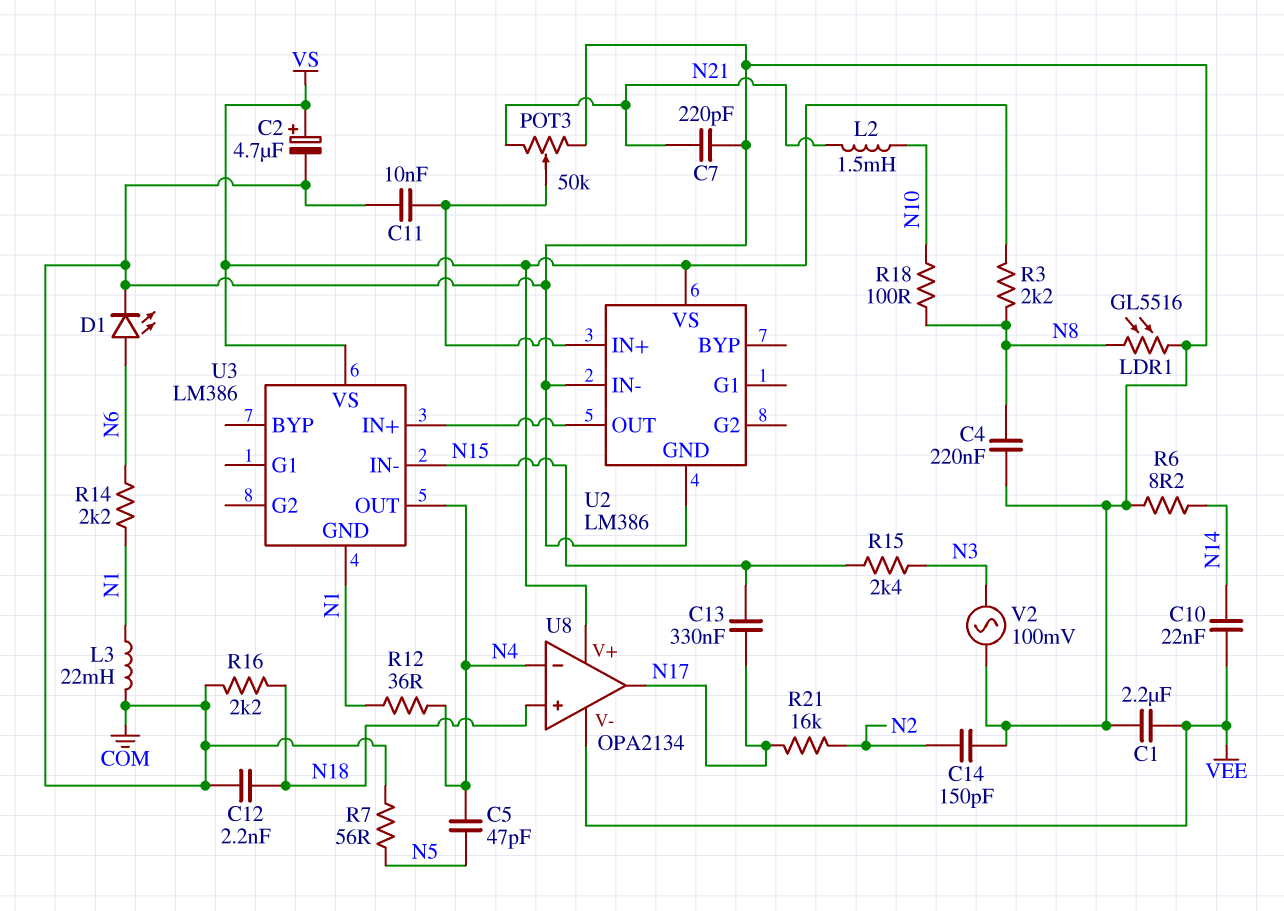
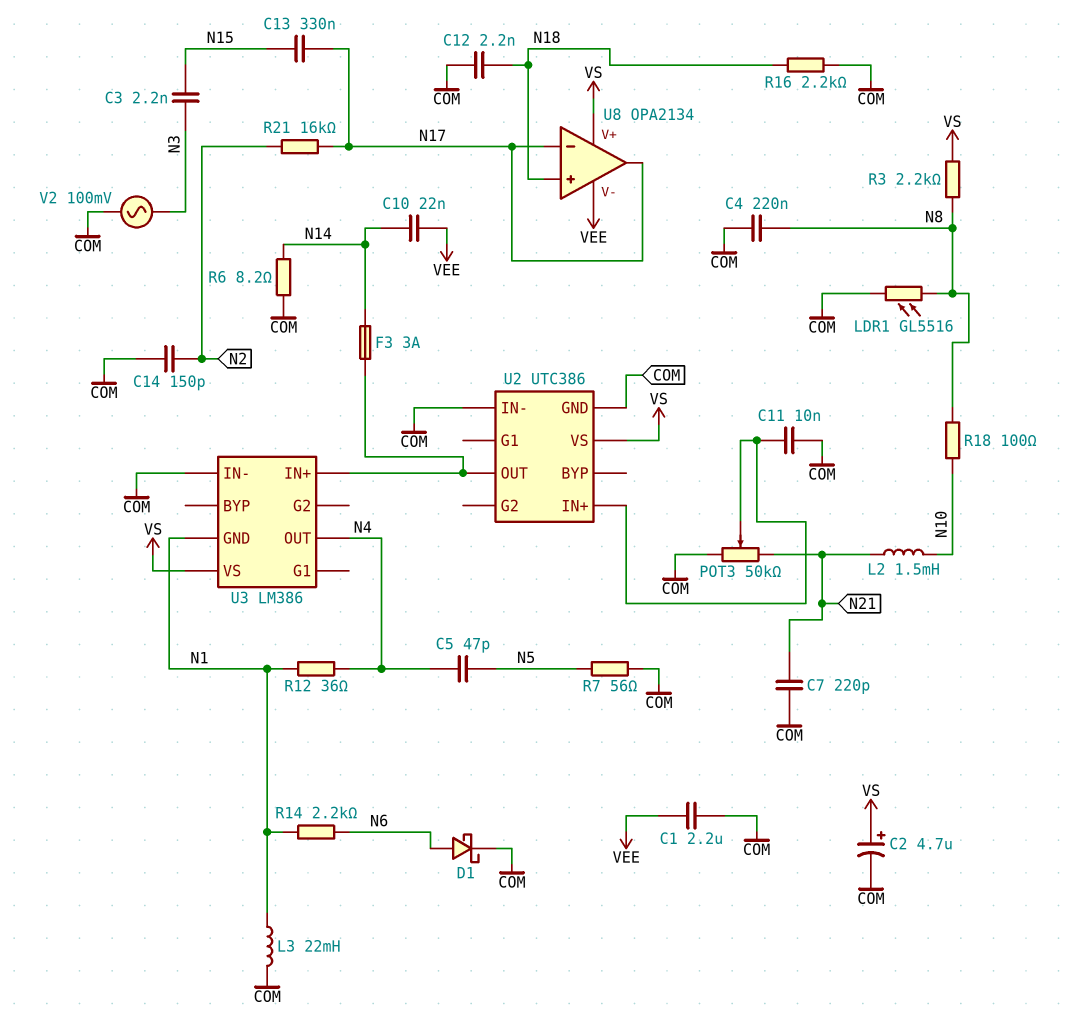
C3: none -> 2.2nF (N3, N15)
D1: LED (A N6, K COM) -> schottky (A N6, K COM)
F3: none -> 3A (N14, U2/OUT)
R15: 2.4k (N3, N15) -> none
U2: LM386 -> UTC386
U3 pin IN-: N15 -> COM
U8 pin in-: N4 -> N17

